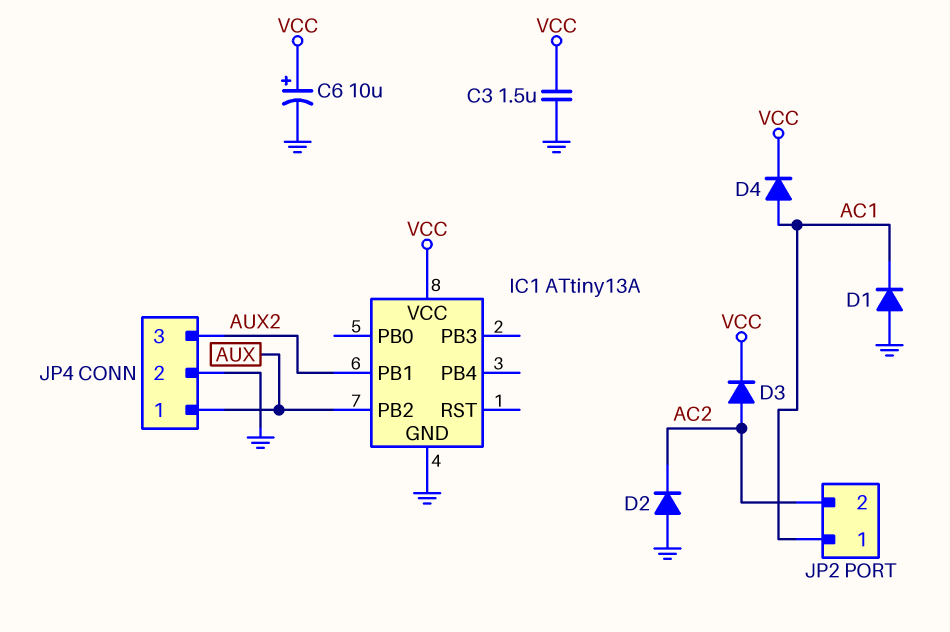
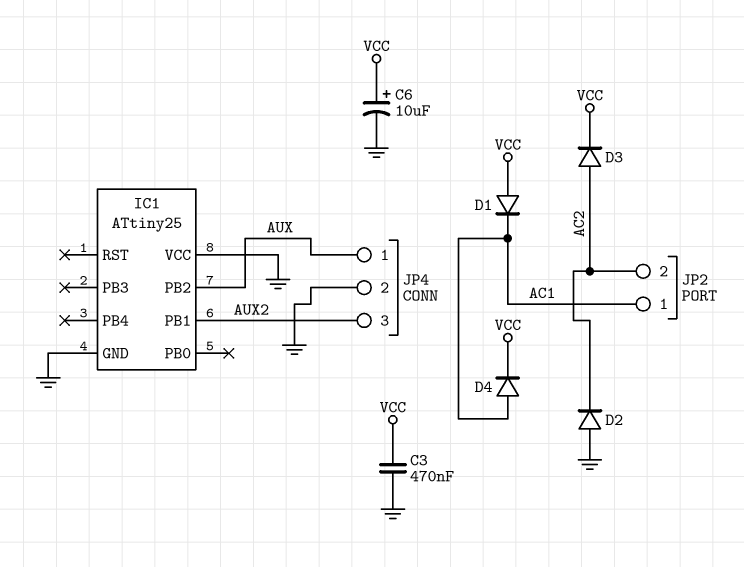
C3: 1.5uF (GND, VCC) -> 470nF (GND, VCC)
D1: diode (A GND, K AC1) -> diode (A VCC, K AC1)
IC1: ATtiny13A -> ATtiny25
IC1 pin VCC: VCC -> GND

